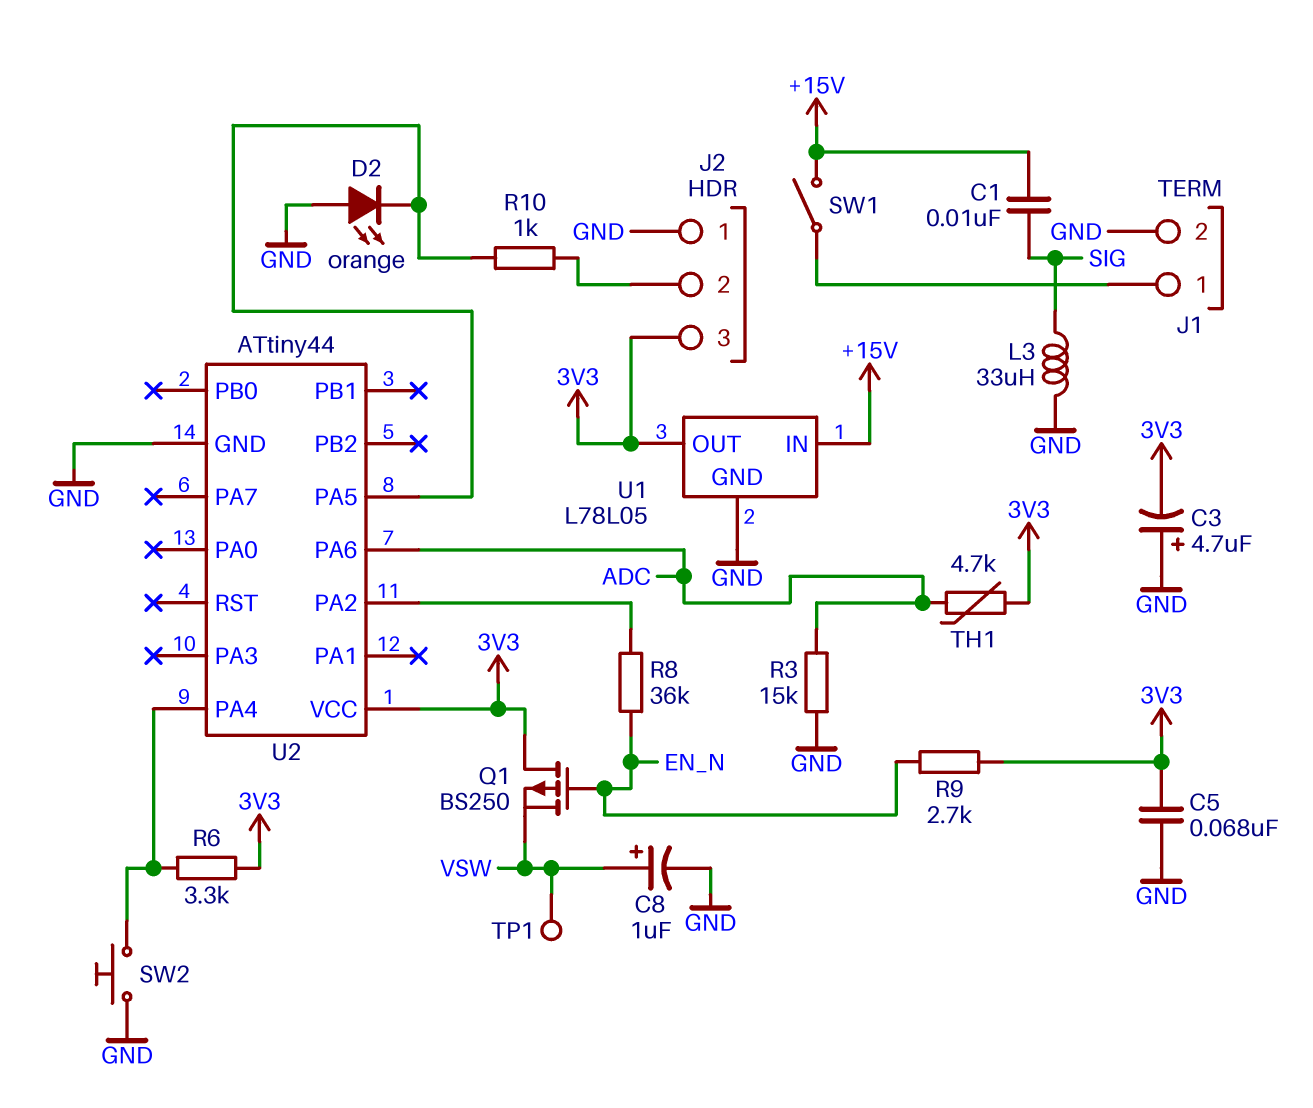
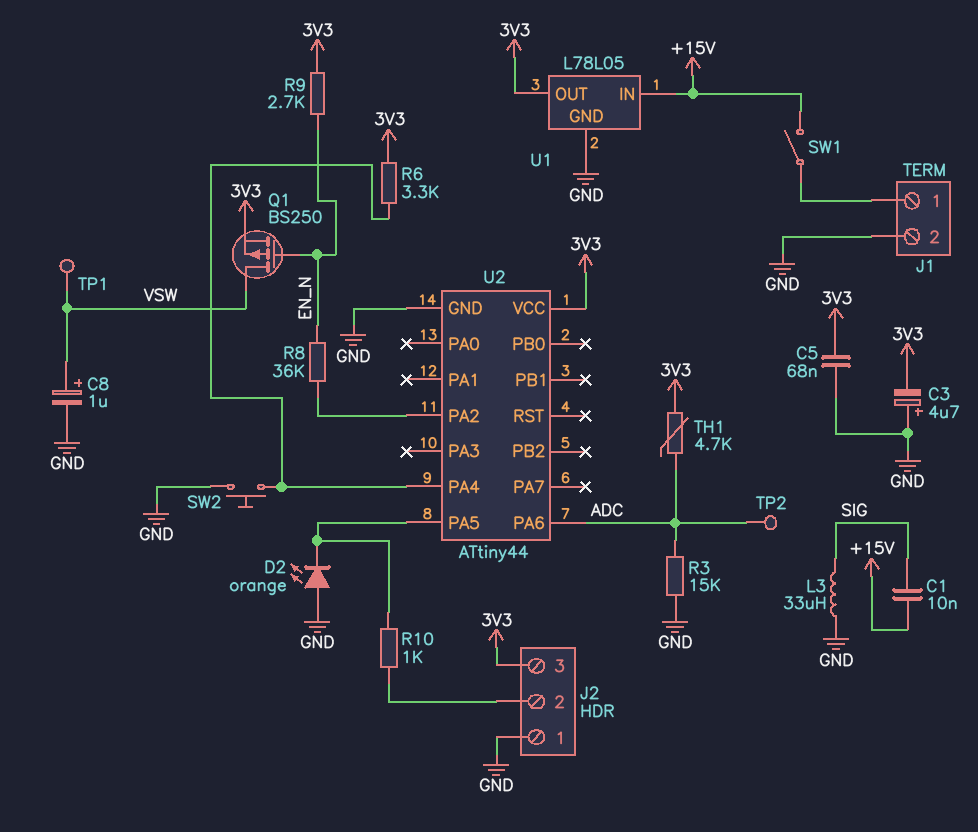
Q1: PMOS BS250 (G EN_N, D 3V3, S VSW) -> PMOS BS250 (G EN_N, D VSW, S 3V3)
TP2: none -> test point (ADC)

